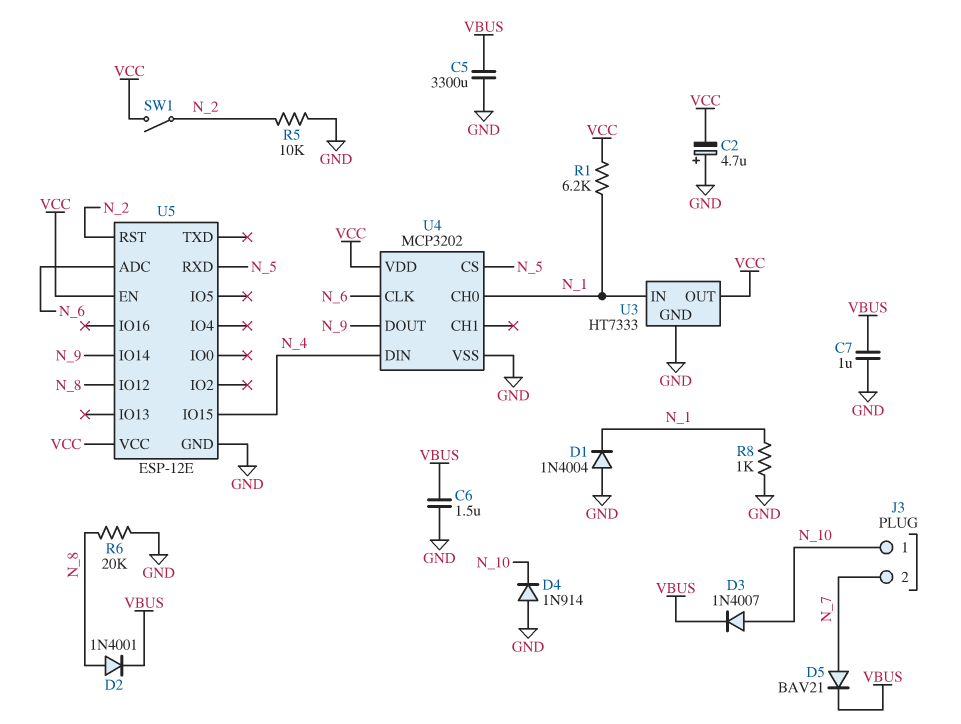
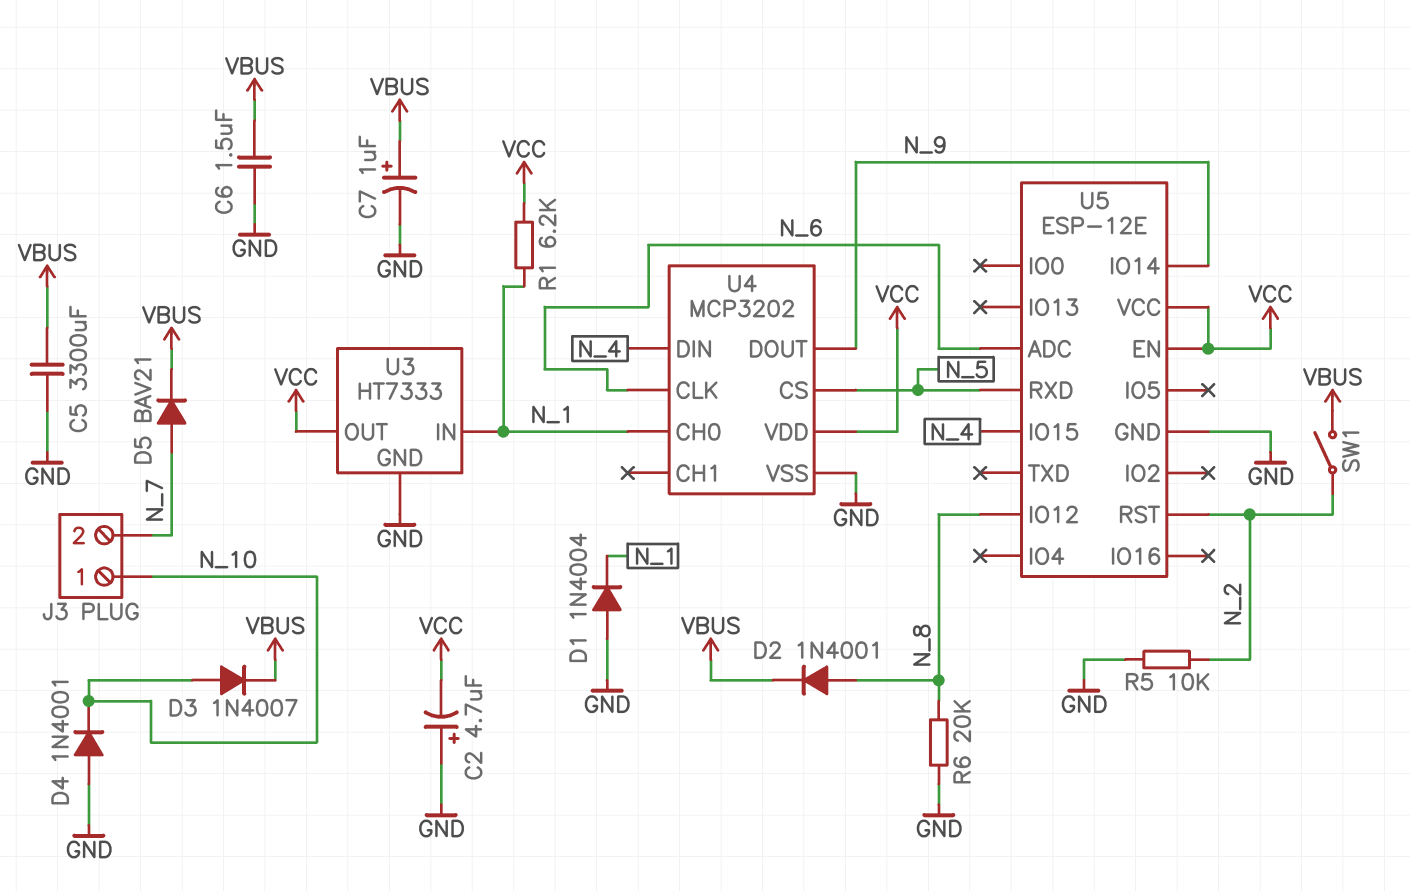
C7: 1uF (GND, VBUS) -> 1uF (plus VBUS, minus GND)
D4: diode 1N914 (A GND, K N_10) -> diode 1N4001 (A GND, K N_10)
R8: 1k (GND, N_1) -> none
SW1: switch (N_2, VCC) -> switch (N_2, VBUS)

